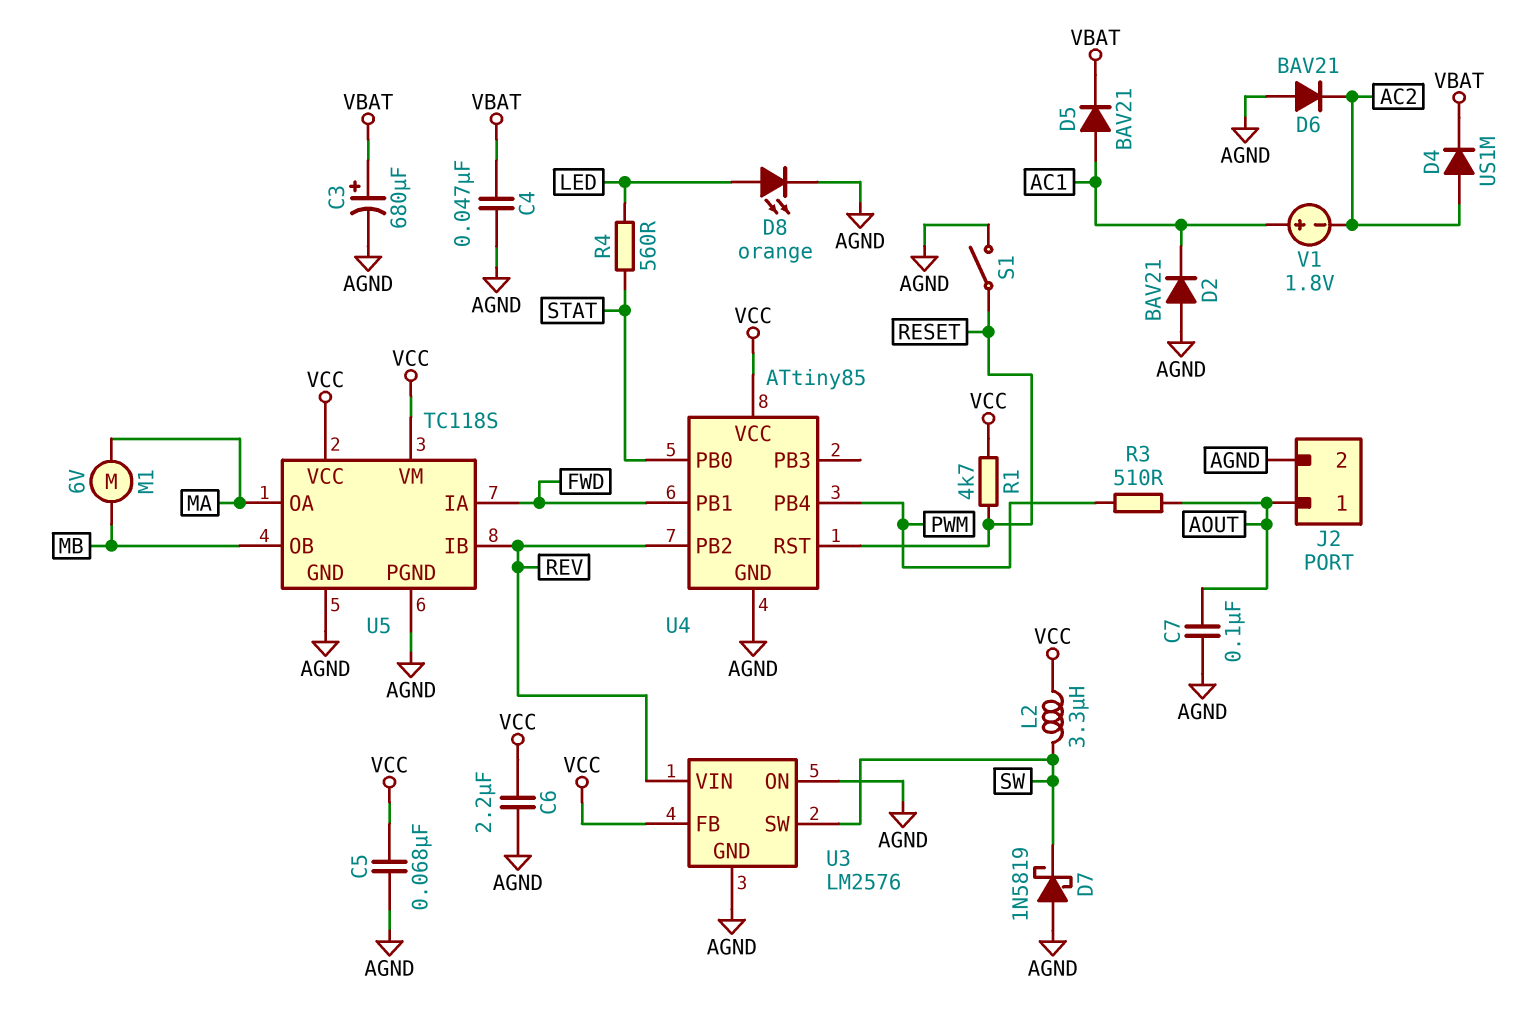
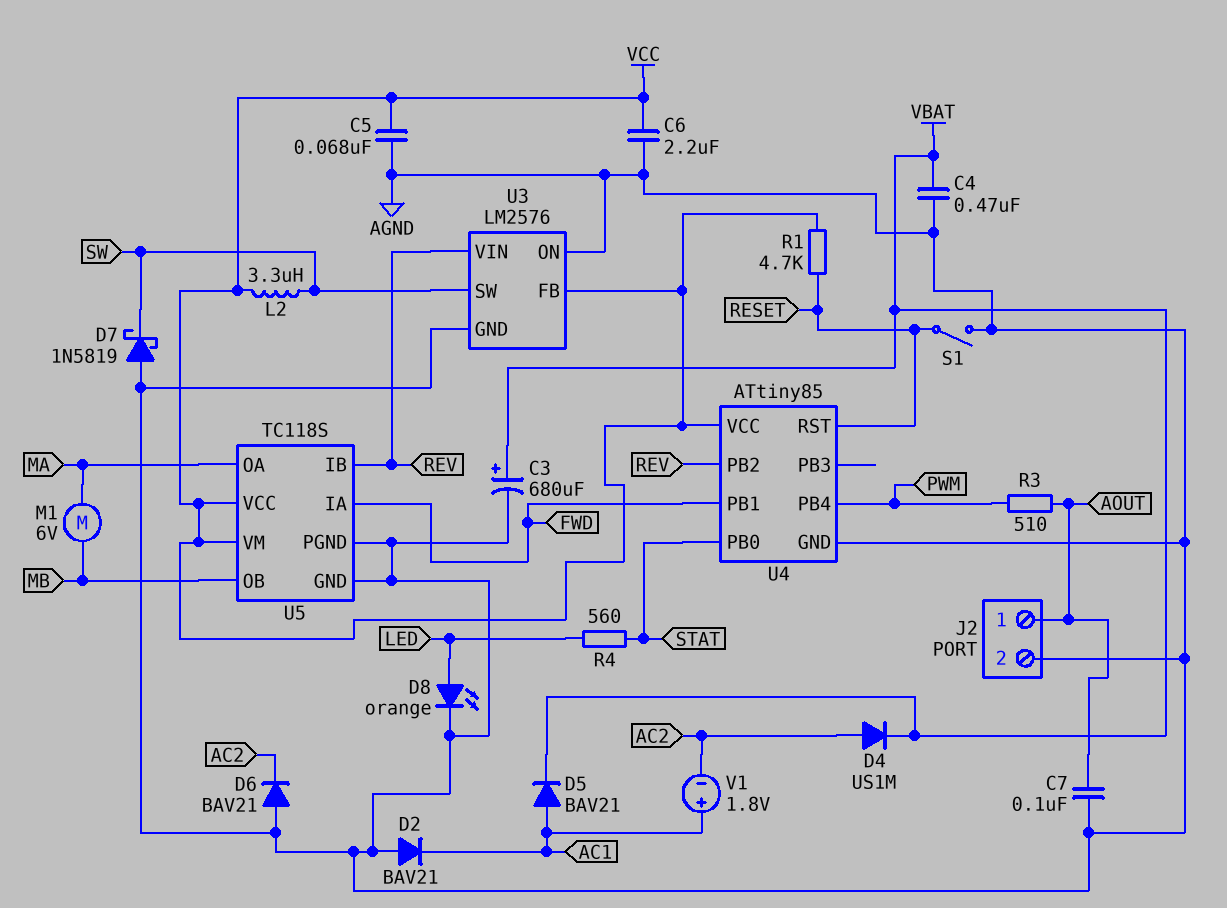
C4: 47nF (AGND, VBAT) -> 470nF (AGND, VBAT)

